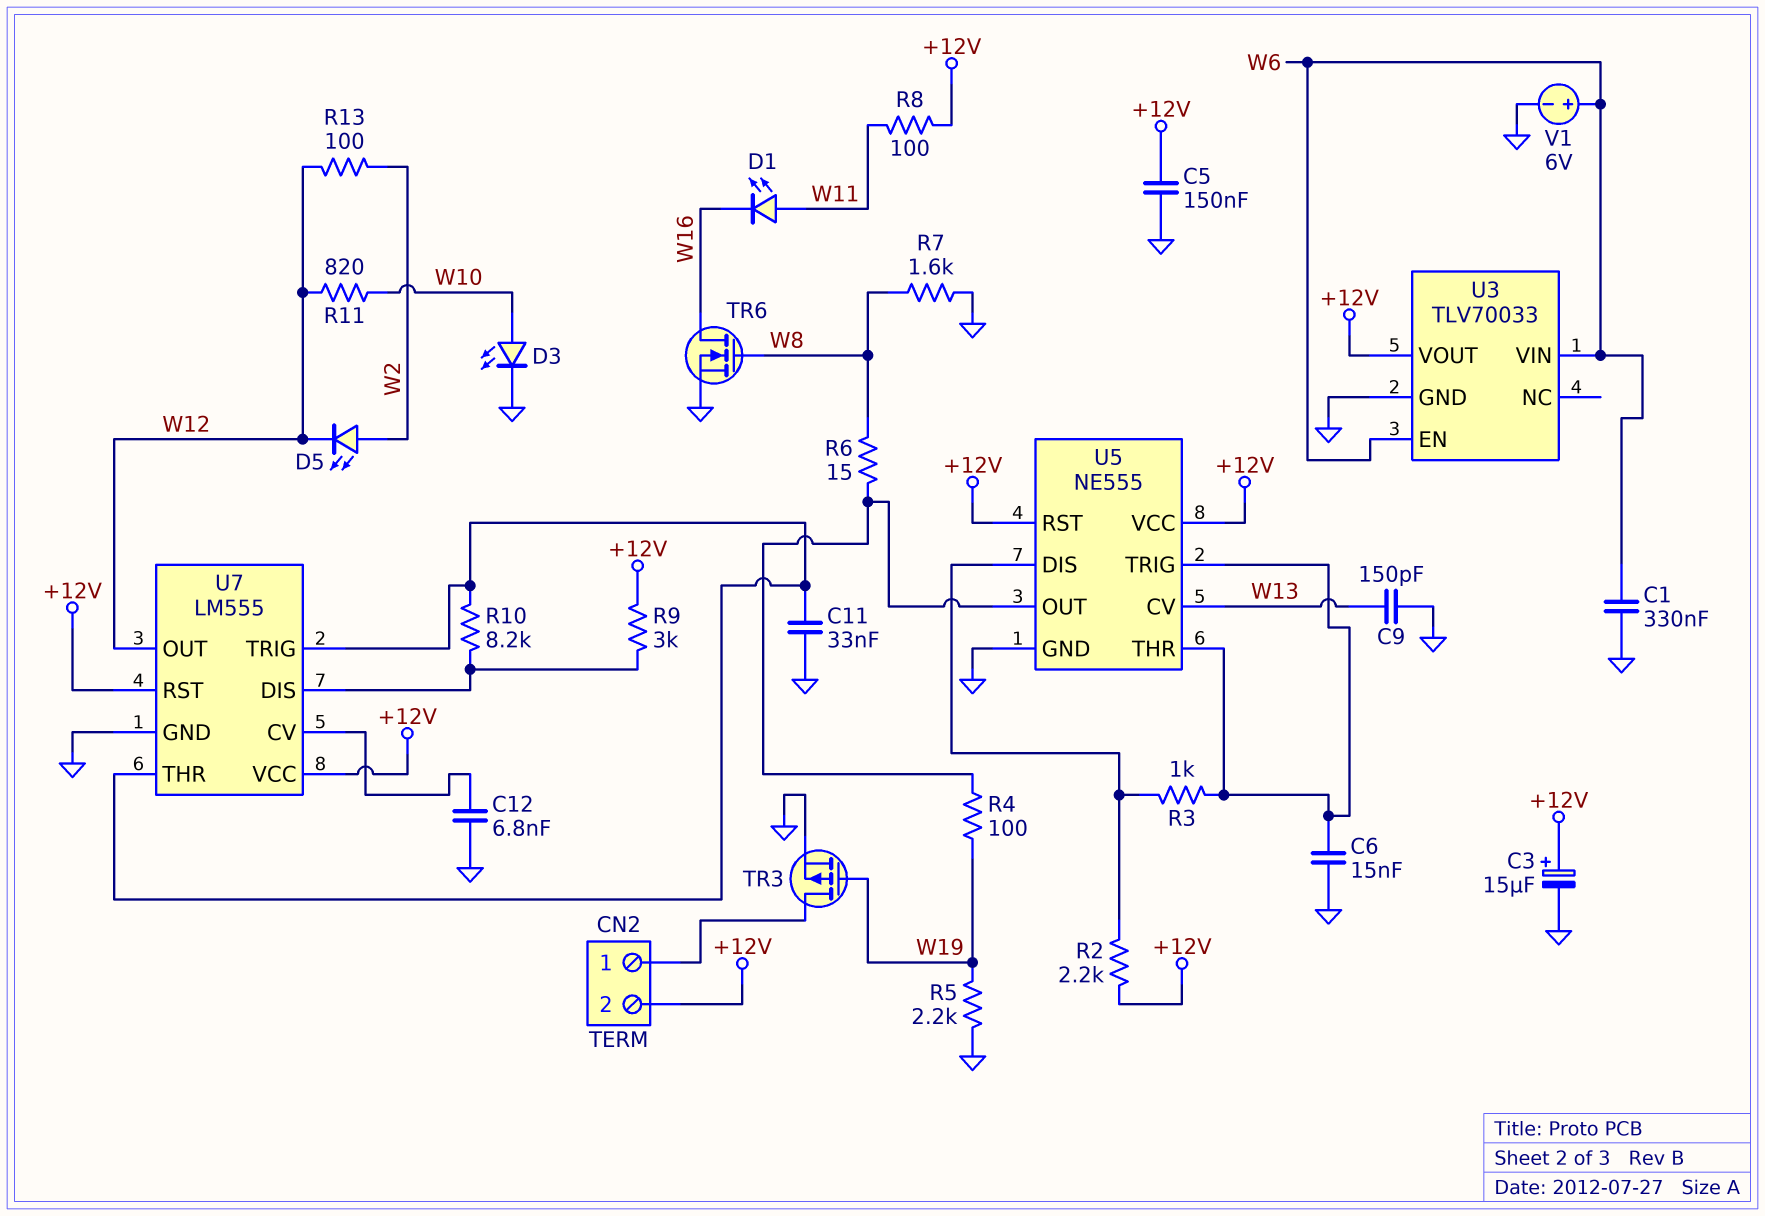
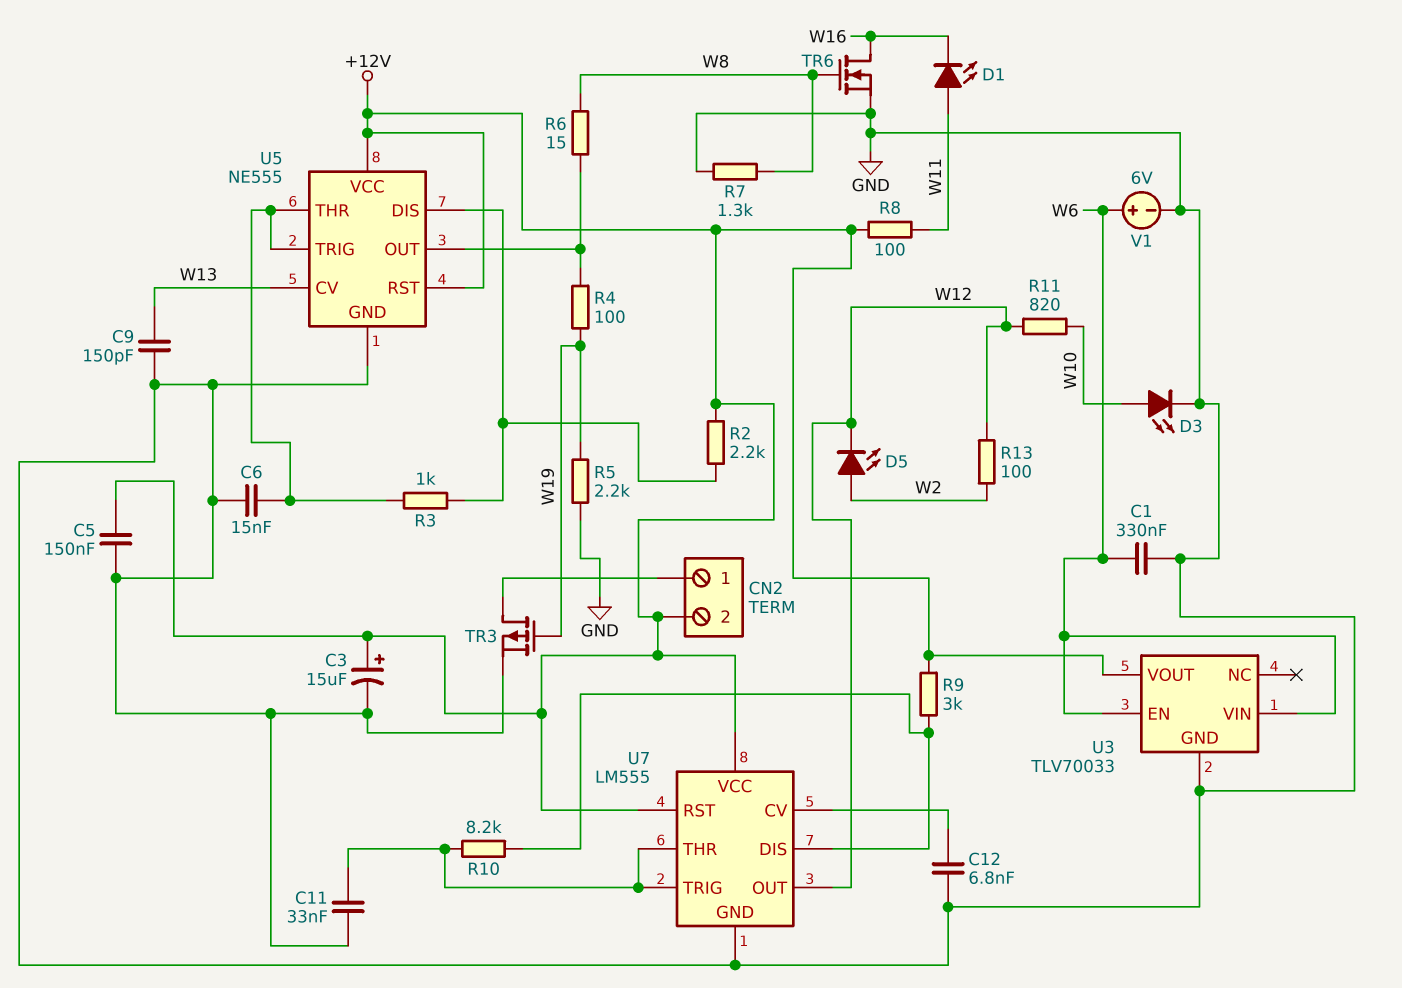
R7: 1.6k (GND, W8) -> 1.3k (GND, W8)

